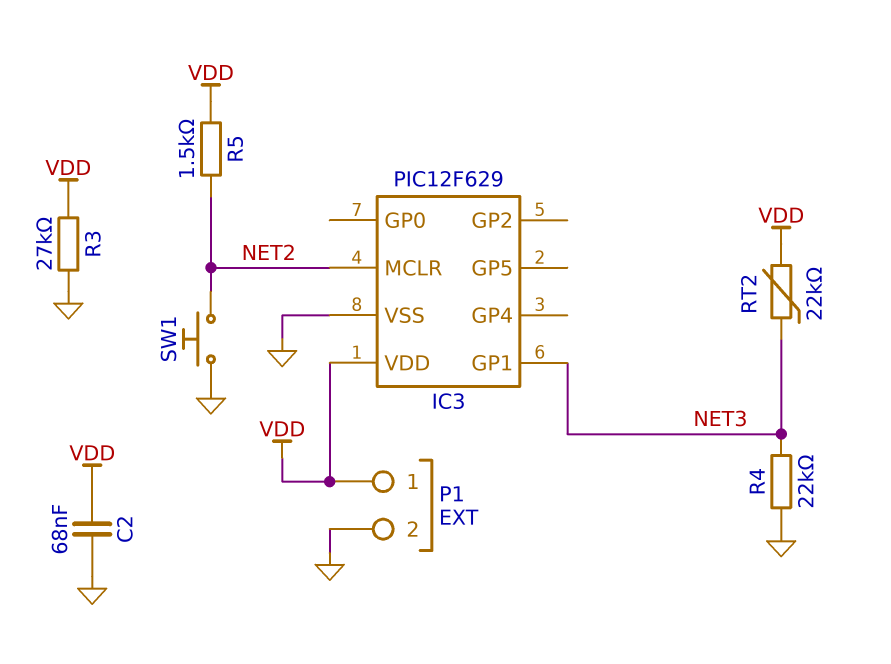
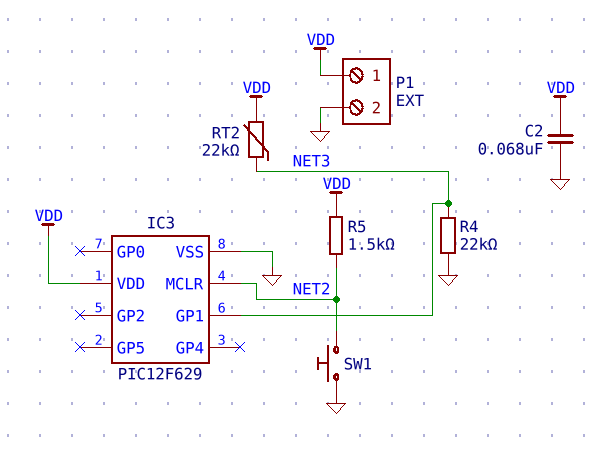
R3: 27k (GND, VDD) -> none

